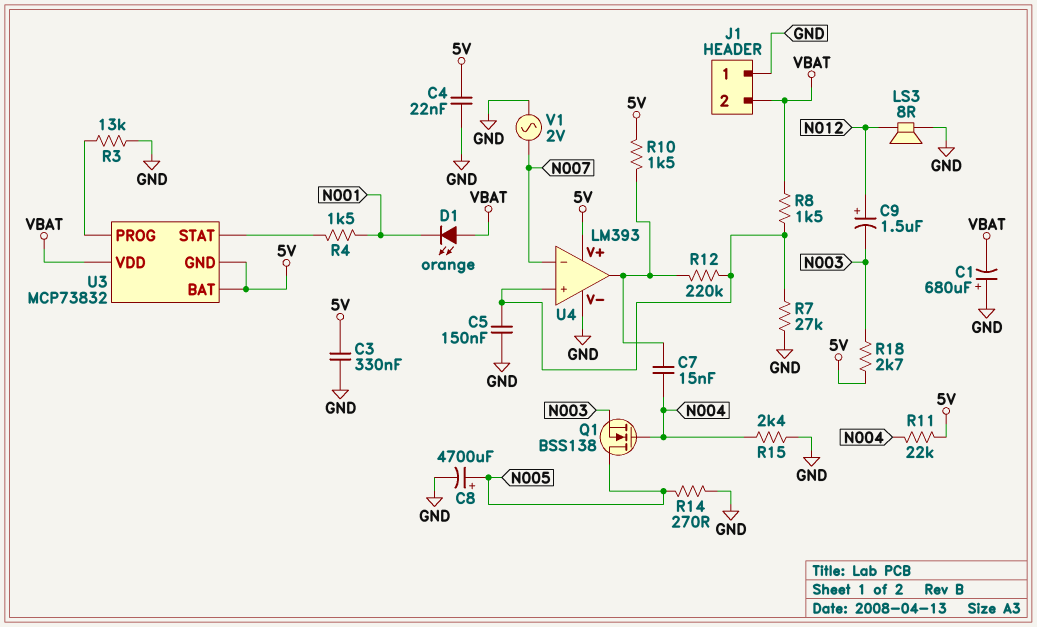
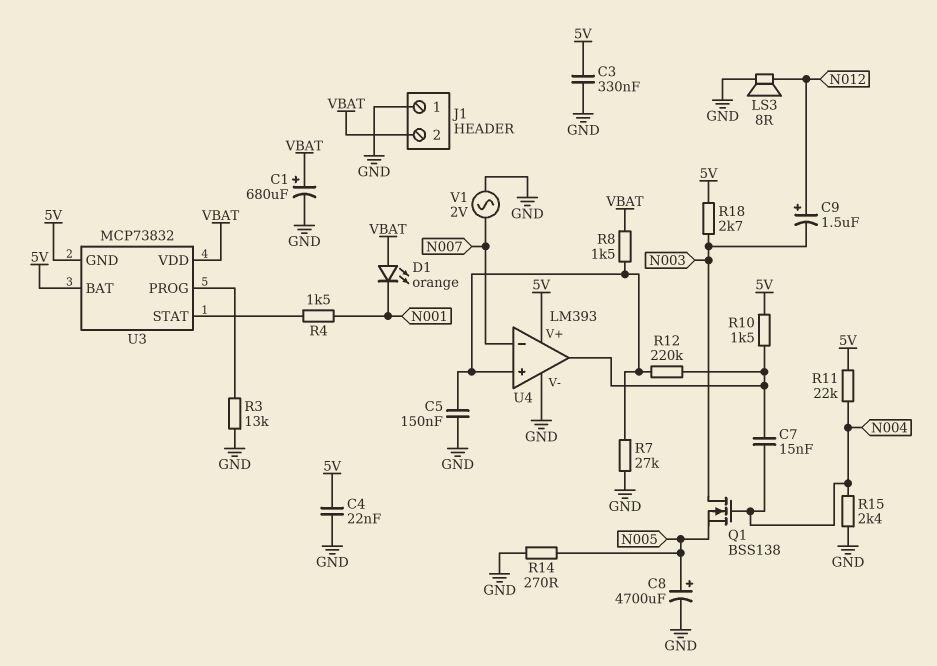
C1: 680uF (plus GND, minus VBAT) -> 680uF (plus VBAT, minus GND)
Q1: NMOS BSS138 (G N004, D N005, S N003) -> NMOS BSS138 (G N004, D N003, S N005)

